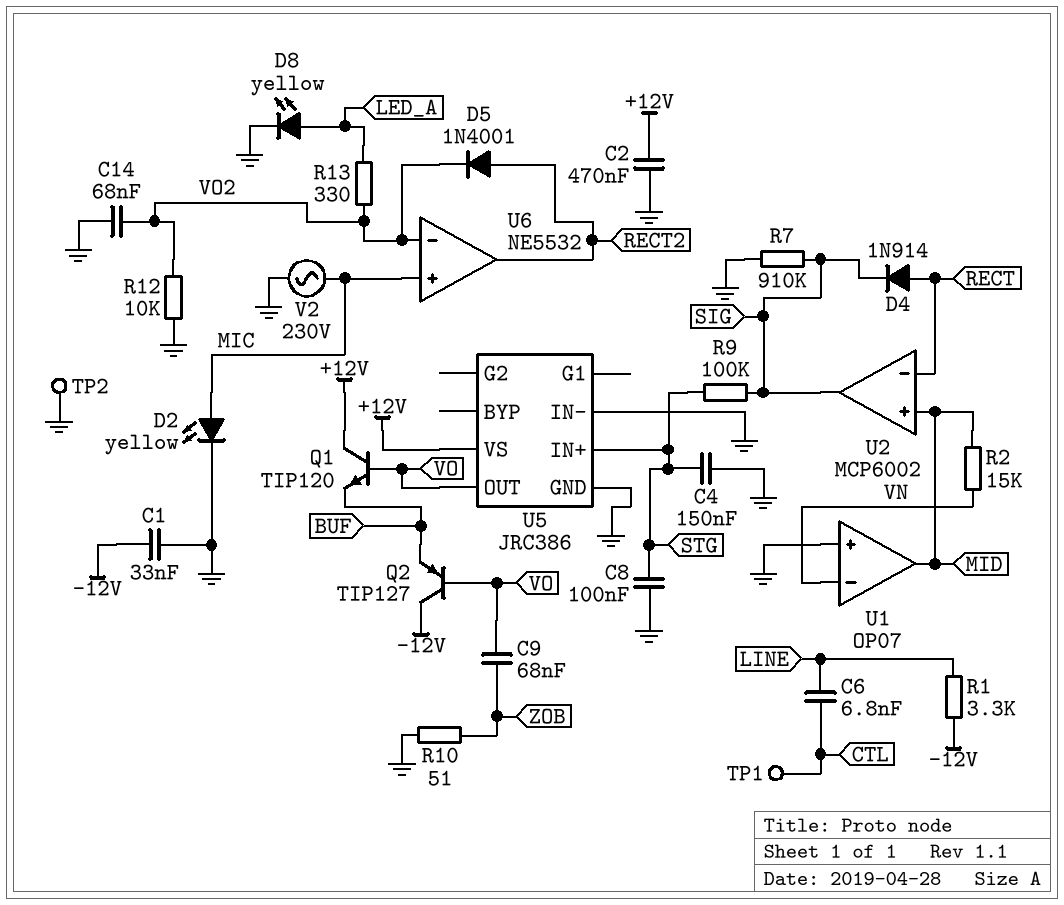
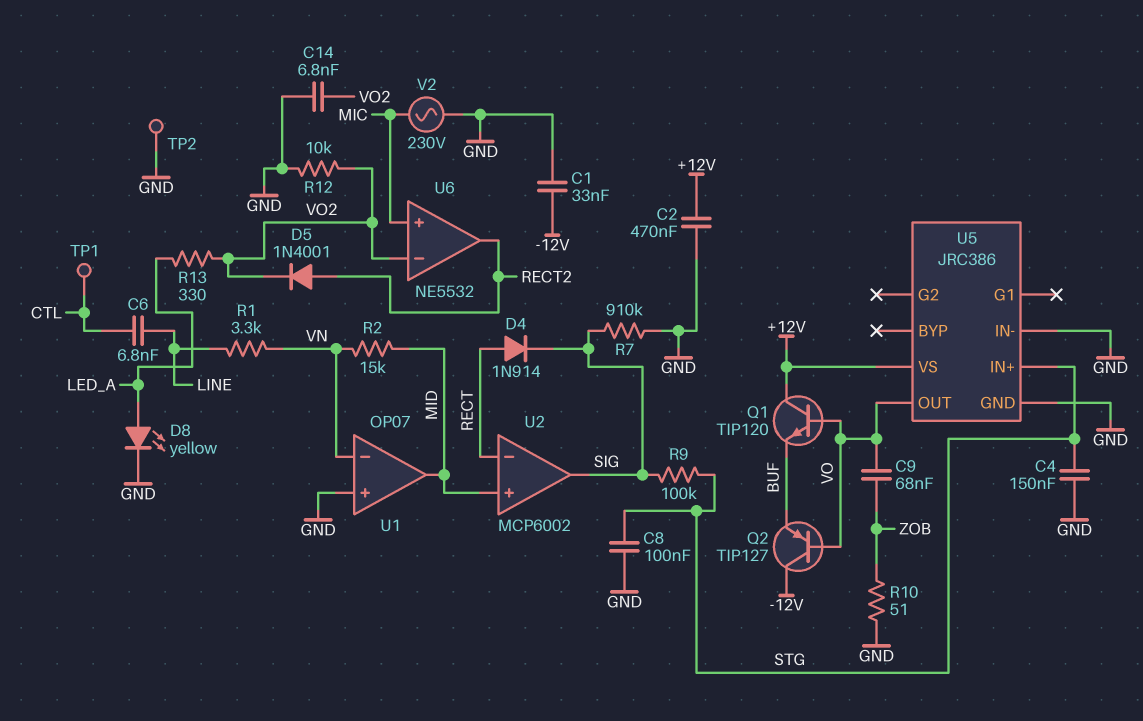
C14: 68nF (GND, VO2) -> 6.8nF (GND, VO2)
D2: LED yellow (A MIC, K GND) -> none
R1: 3.3k (-12V, LINE) -> 3.3k (LINE, VN)

